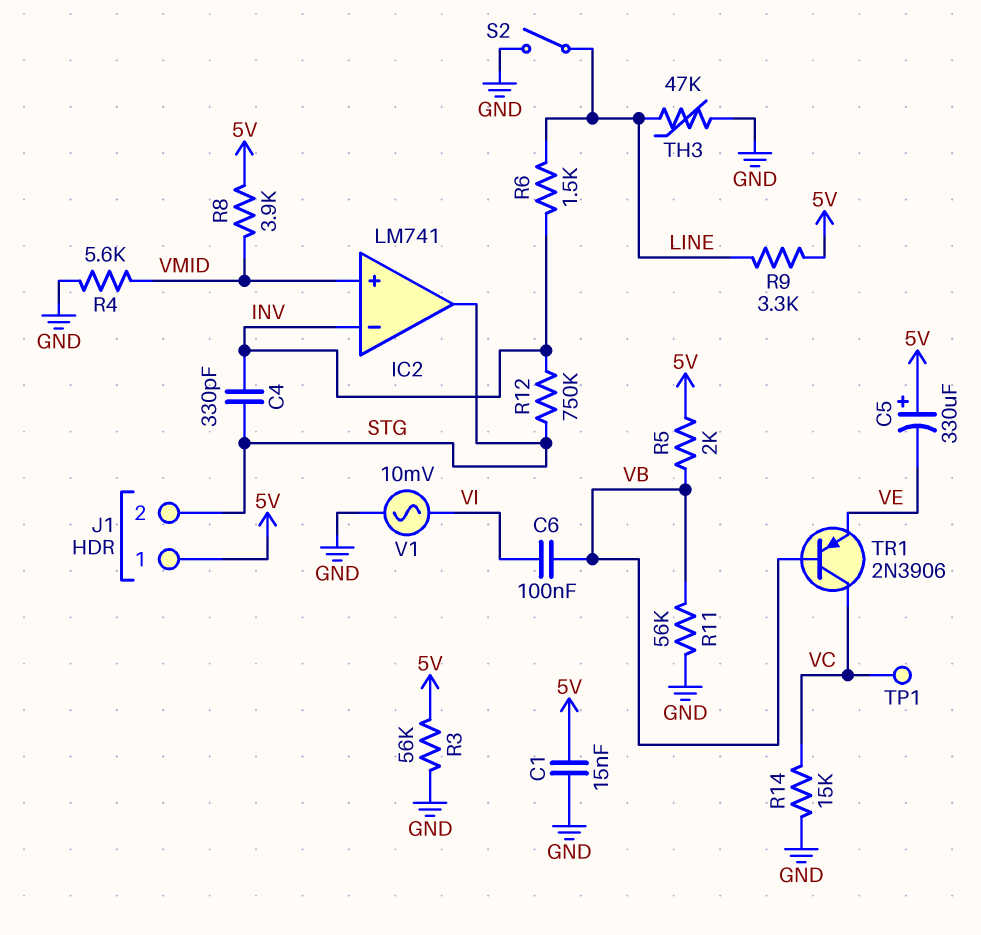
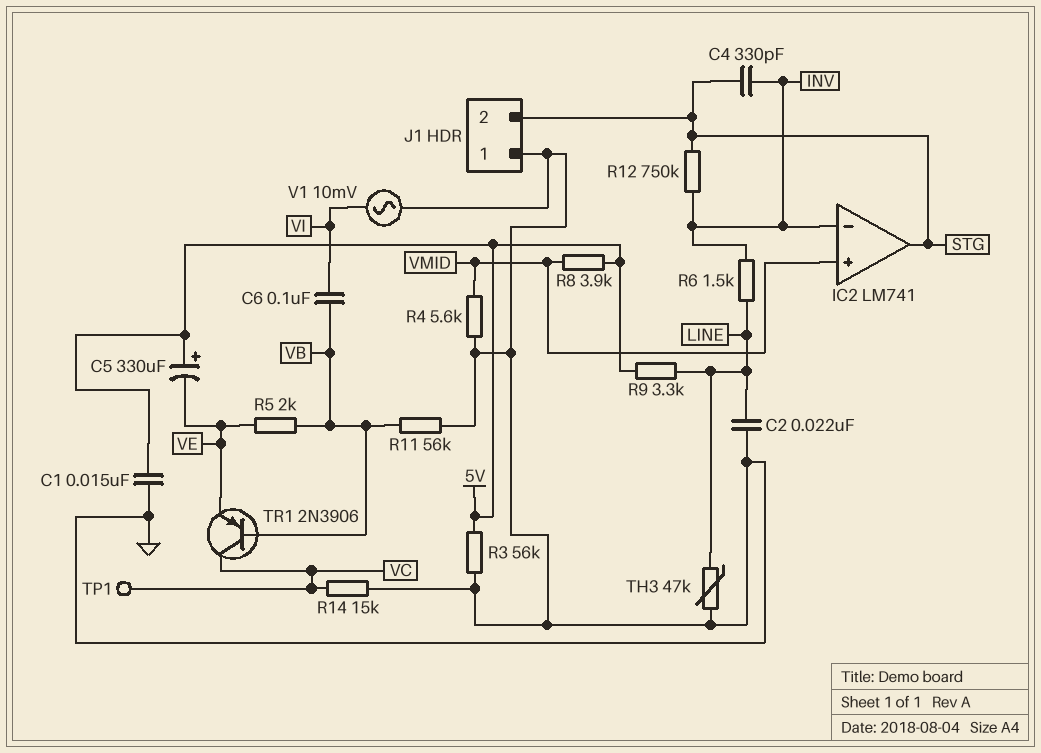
C2: none -> 22nF (GND, LINE)
J1 pin 1: 5V -> GND
R5: 2k (5V, VB) -> 2k (VB, VE)
S2: switch (GND, LINE) -> none

